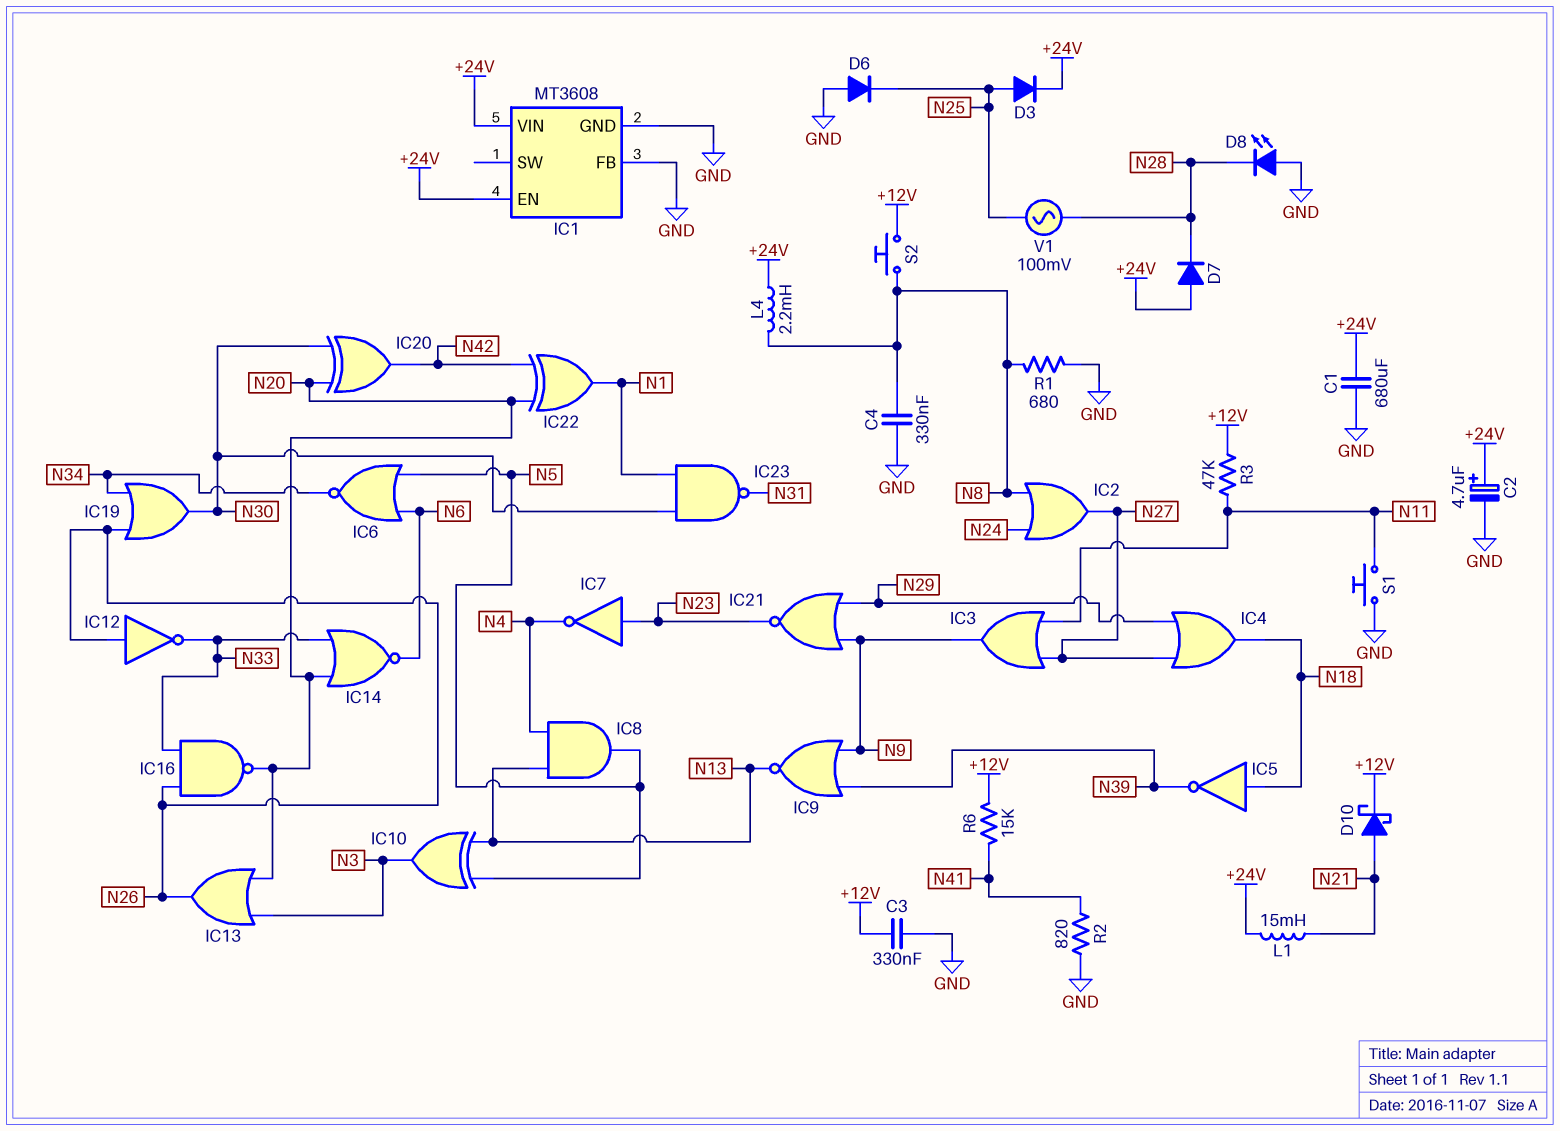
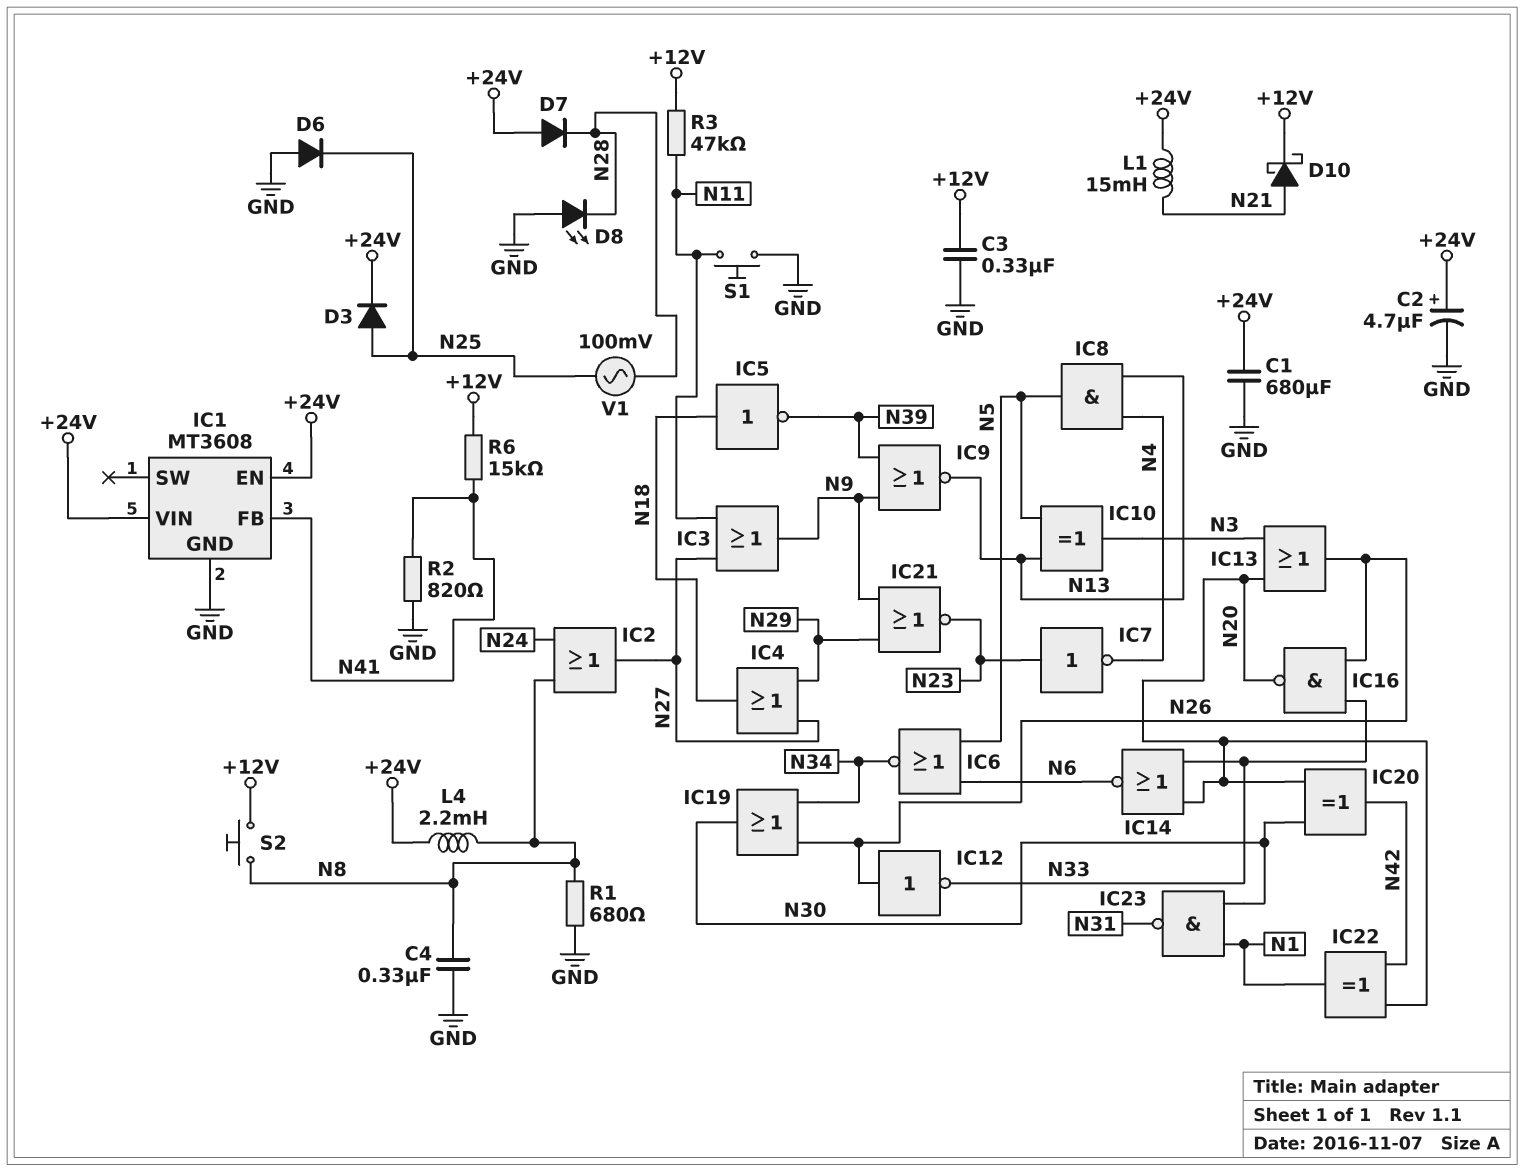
IC1 pin FB: GND -> N41

